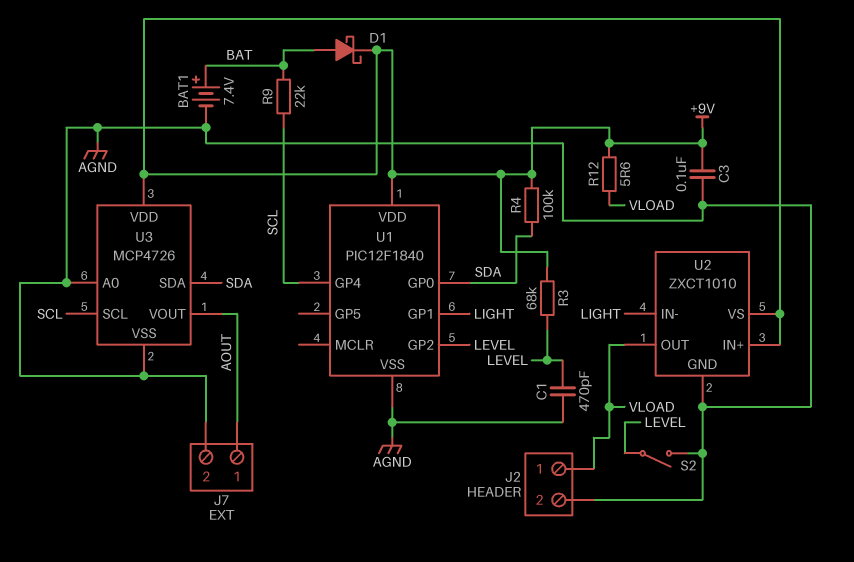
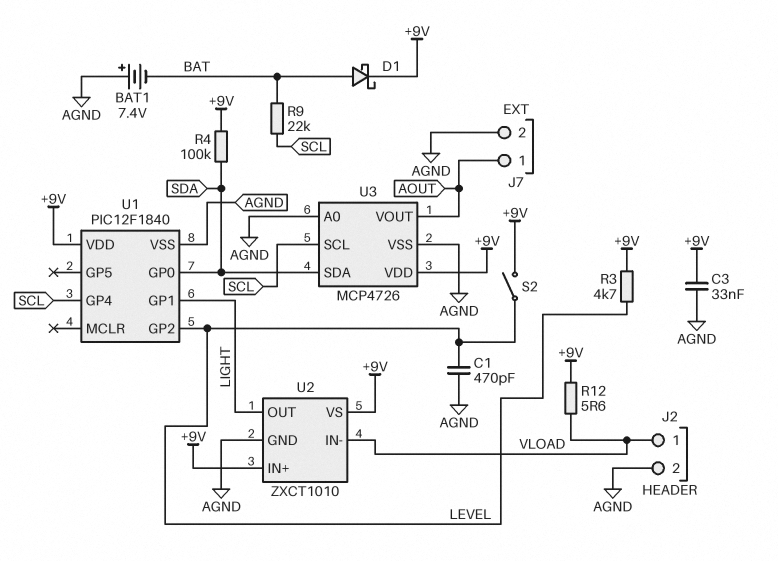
BAT1: 7.4V (plus BAT, minus AGND) -> 7.4V (plus AGND, minus BAT)
C3: 100nF (+9V, AGND) -> 33nF (+9V, AGND)
R3: 68k (+9V, LEVEL) -> 4.7k (+9V, LEVEL)
S2: switch (AGND, LEVEL) -> switch (+9V, LEVEL)
U2 pin IN-: LIGHT -> VLOAD
U2 pin OUT: VLOAD -> LIGHT

